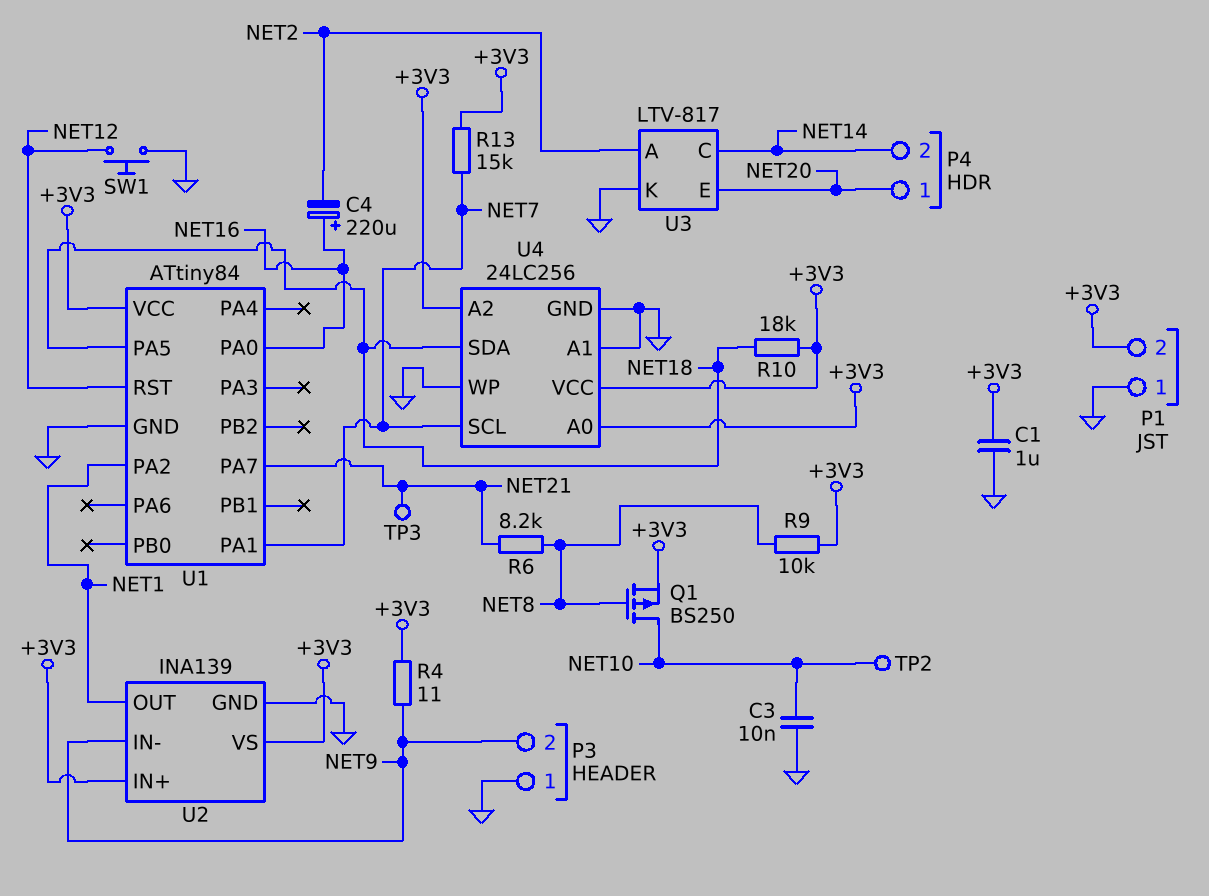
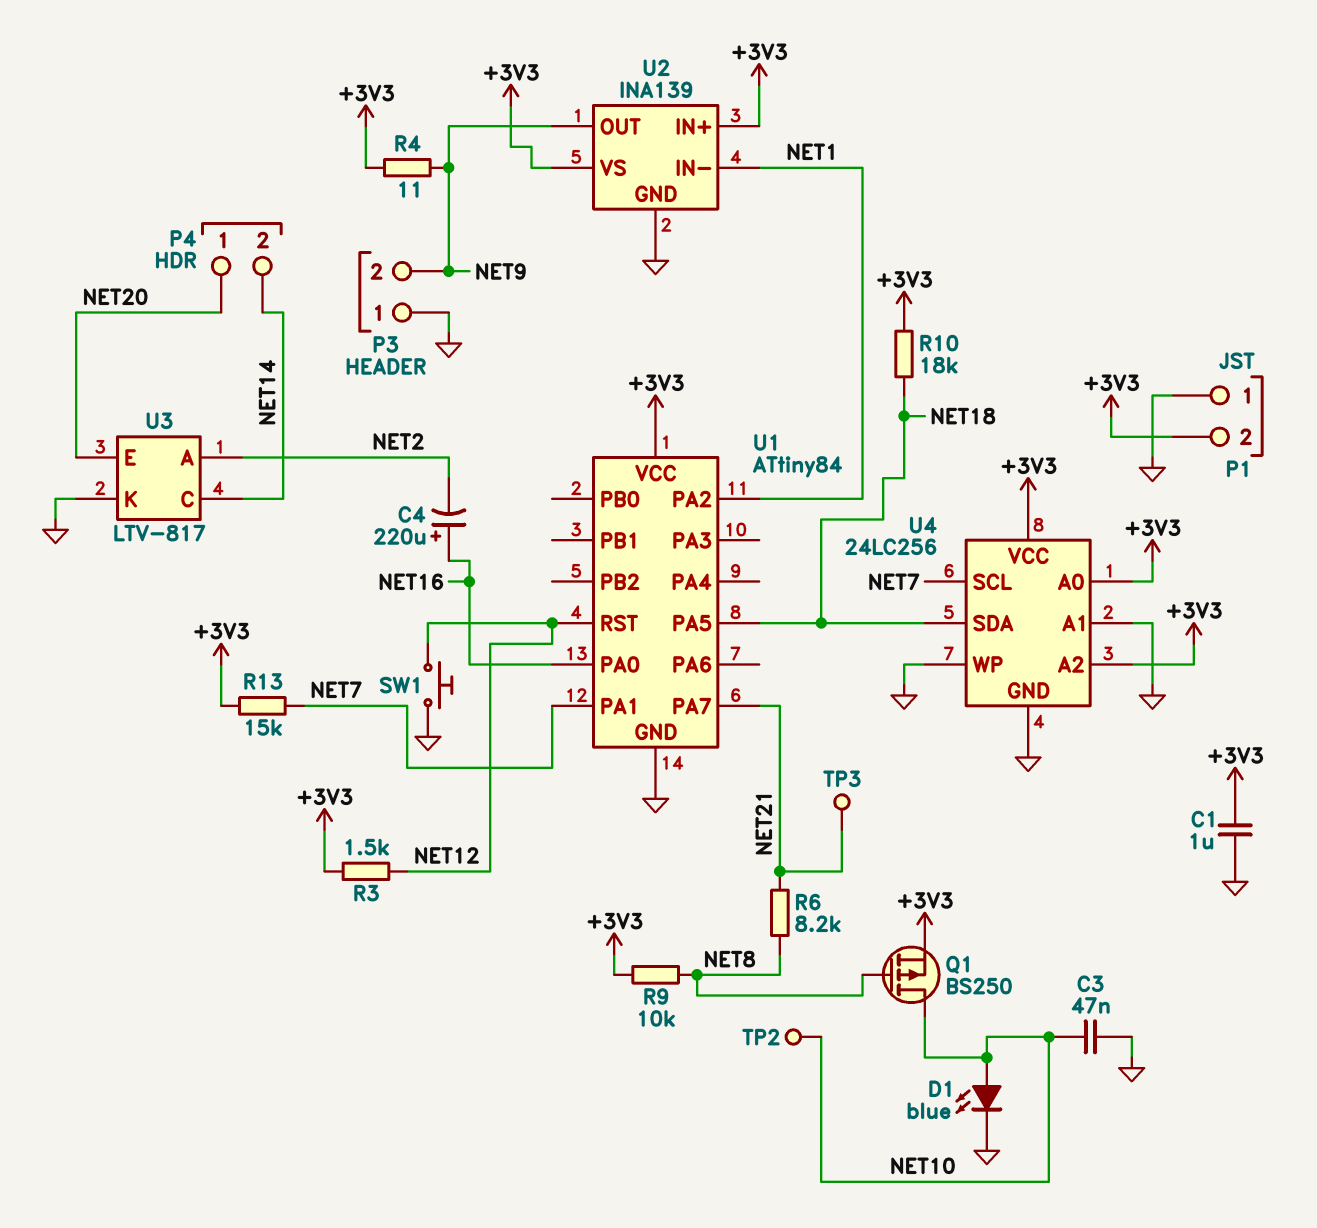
C3: 10nF (GND, NET10) -> 47nF (GND, NET10)
D1: none -> LED blue (A NET10, K GND)
R3: none -> 1.5k (+3V3, NET12)
U2 pin IN-: NET9 -> NET1
U2 pin OUT: NET1 -> NET9

